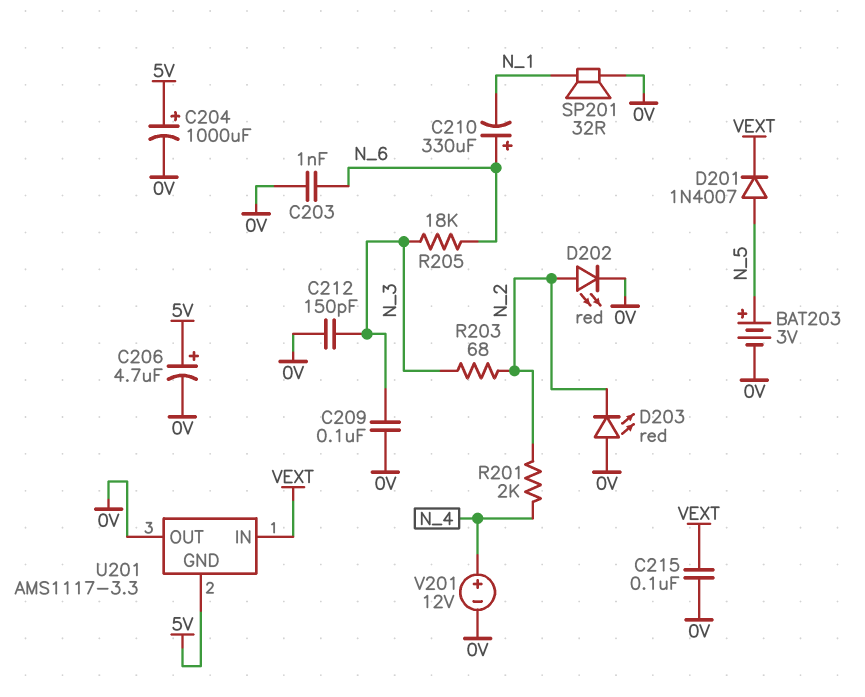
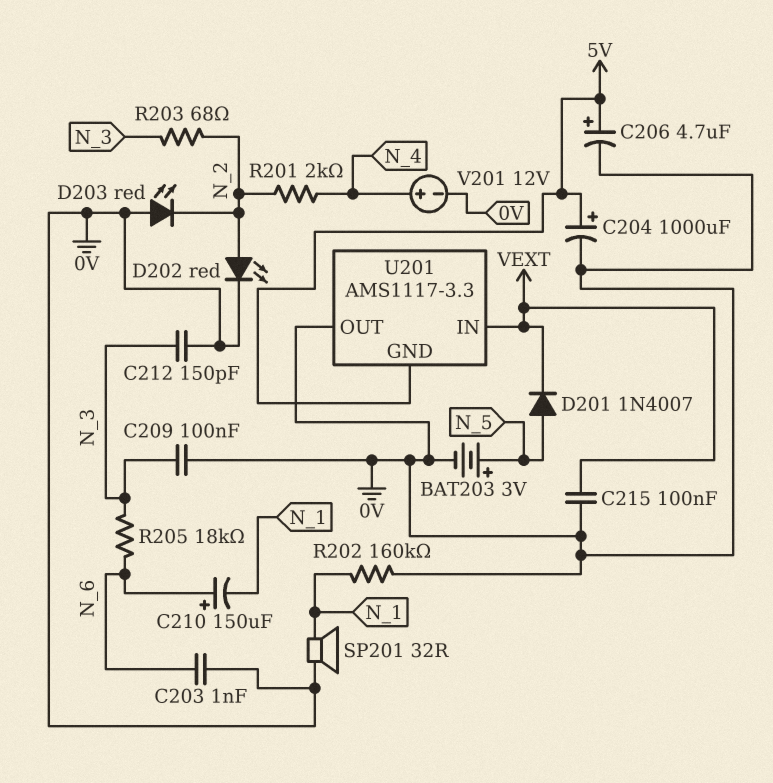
C210: 330uF (plus N_6, minus N_1) -> 150uF (plus N_6, minus N_1)
R202: none -> 160k (0V, N_1)

